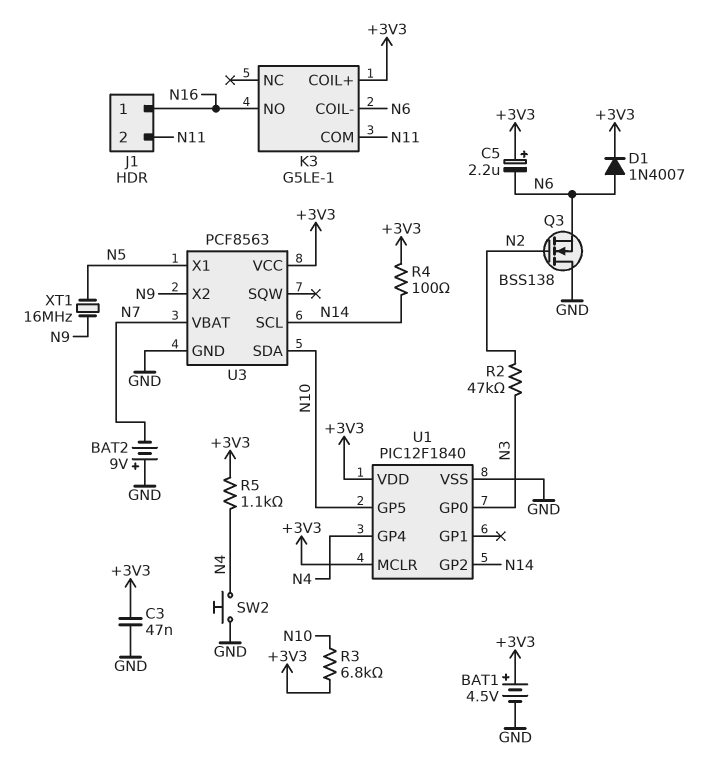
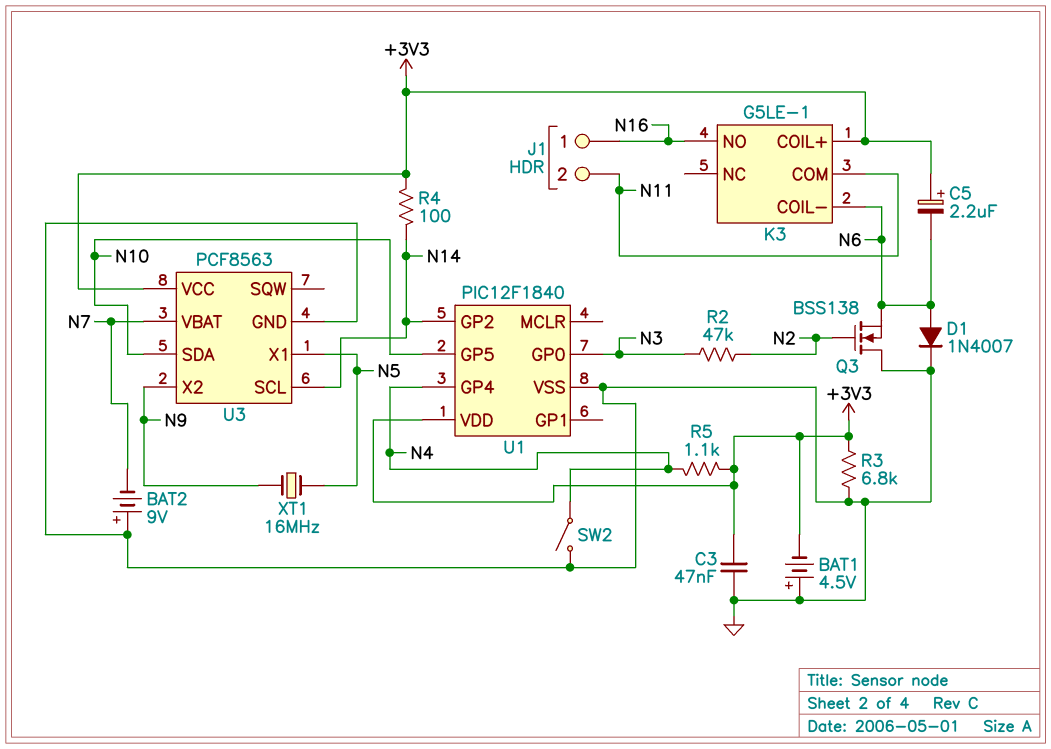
BAT1: 4.5V (plus +3V3, minus GND) -> 4.5V (plus GND, minus +3V3)
D1: diode 1N4007 (A N6, K +3V3) -> diode 1N4007 (A N6, K GND)
R3: 6.8k (+3V3, N10) -> 6.8k (+3V3, GND)
SW2: button (GND, N4) -> switch (GND, N4)
U1 pin MCLR: +3V3 -> none

